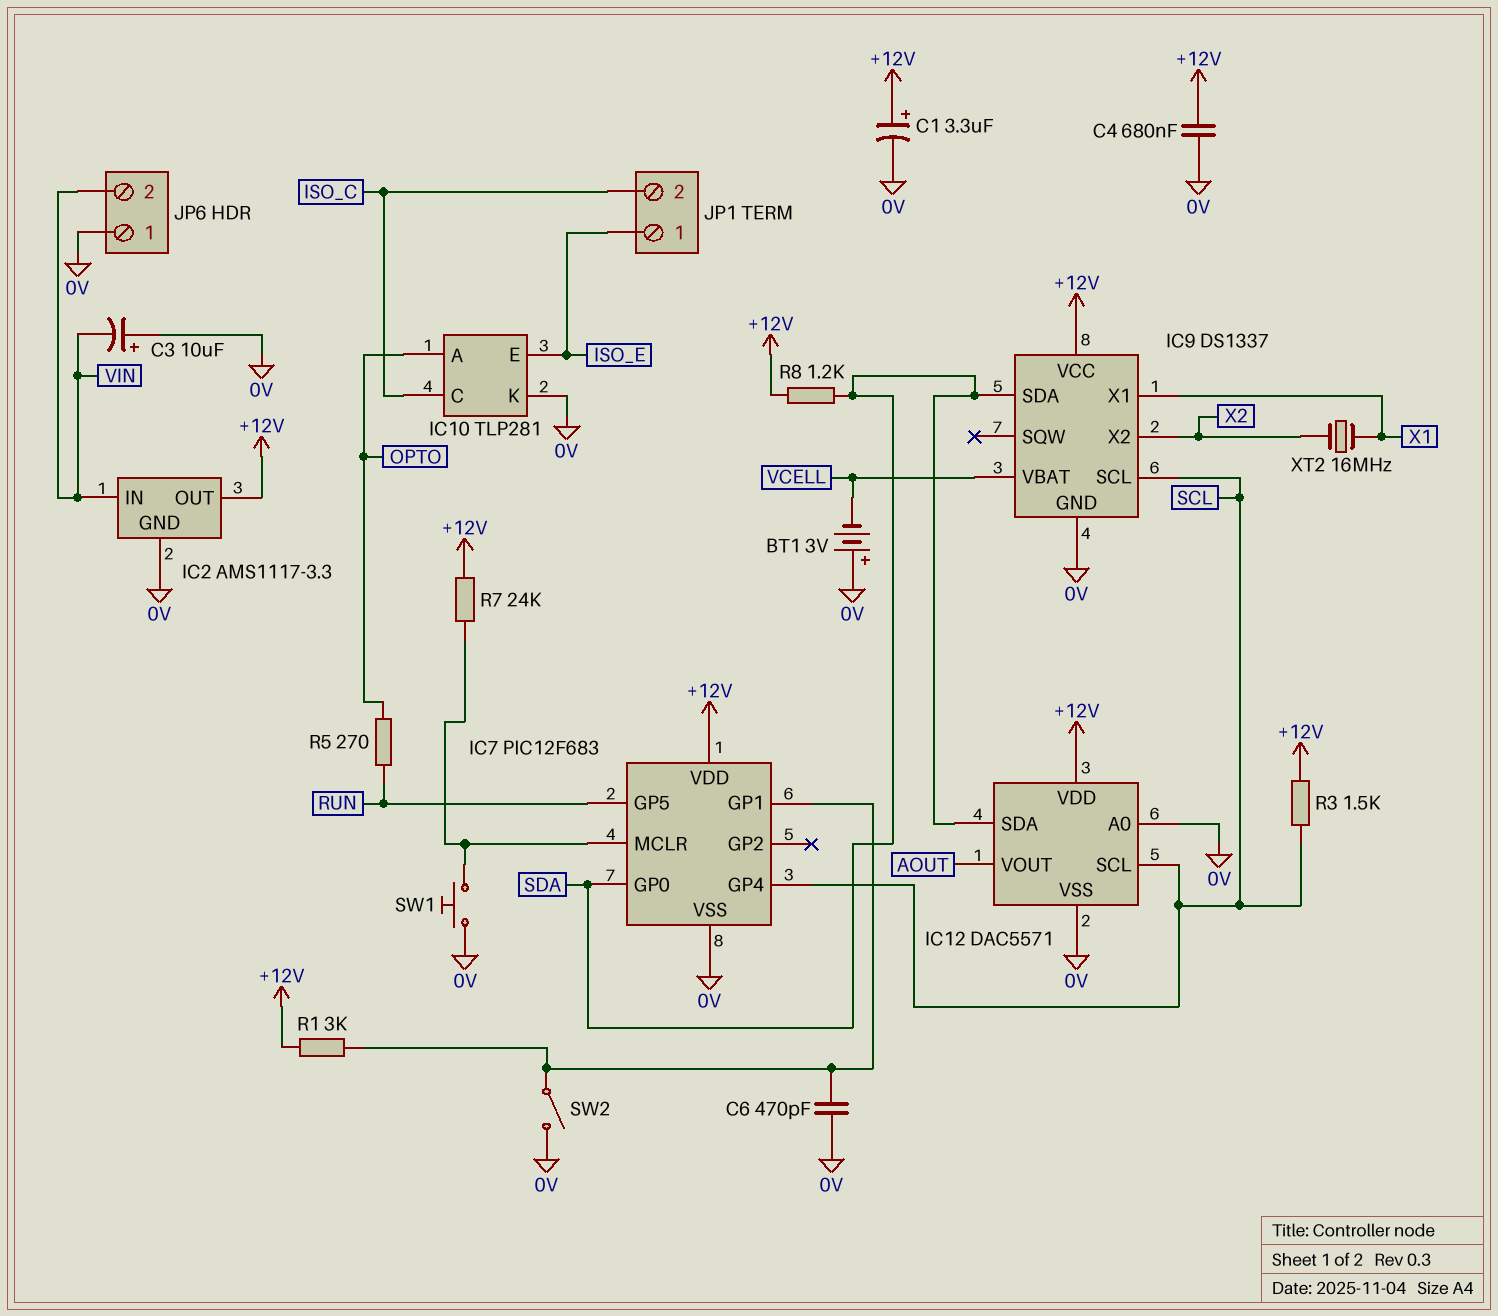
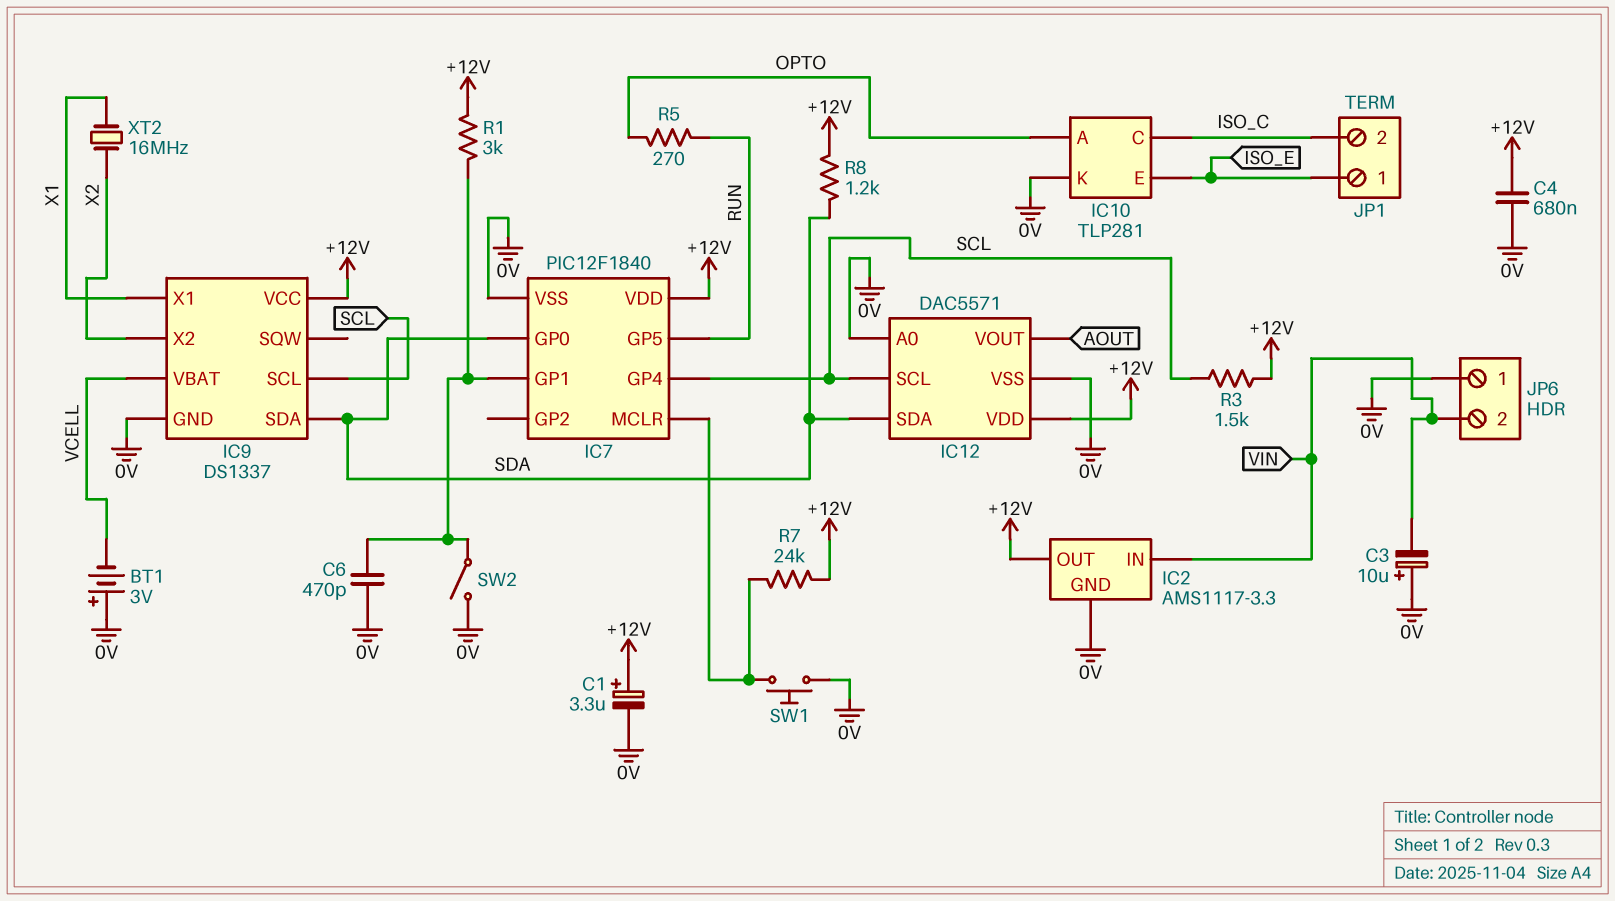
IC7: PIC12F683 -> PIC12F1840

